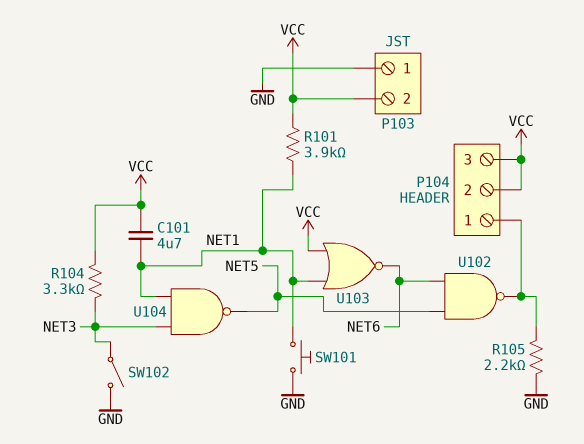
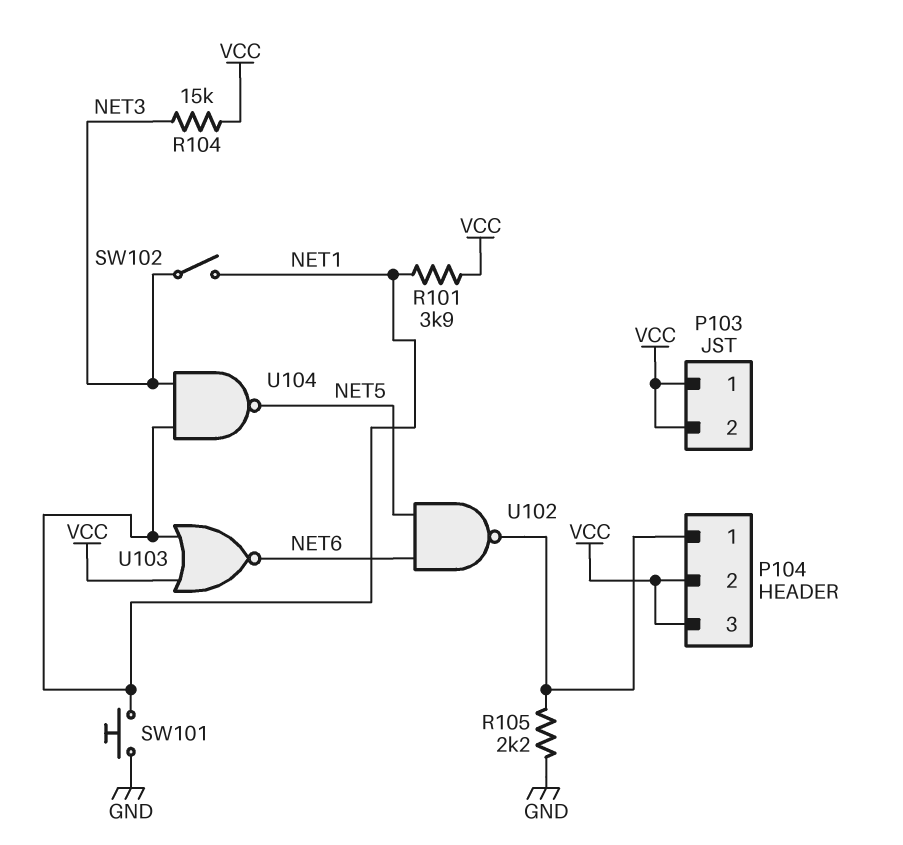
C101: 4.7uF (NET1, VCC) -> none
P103 pin 1: GND -> VCC
R104: 3.3k (NET3, VCC) -> 15k (NET3, VCC)
SW102: switch (GND, NET3) -> switch (NET1, NET3)

